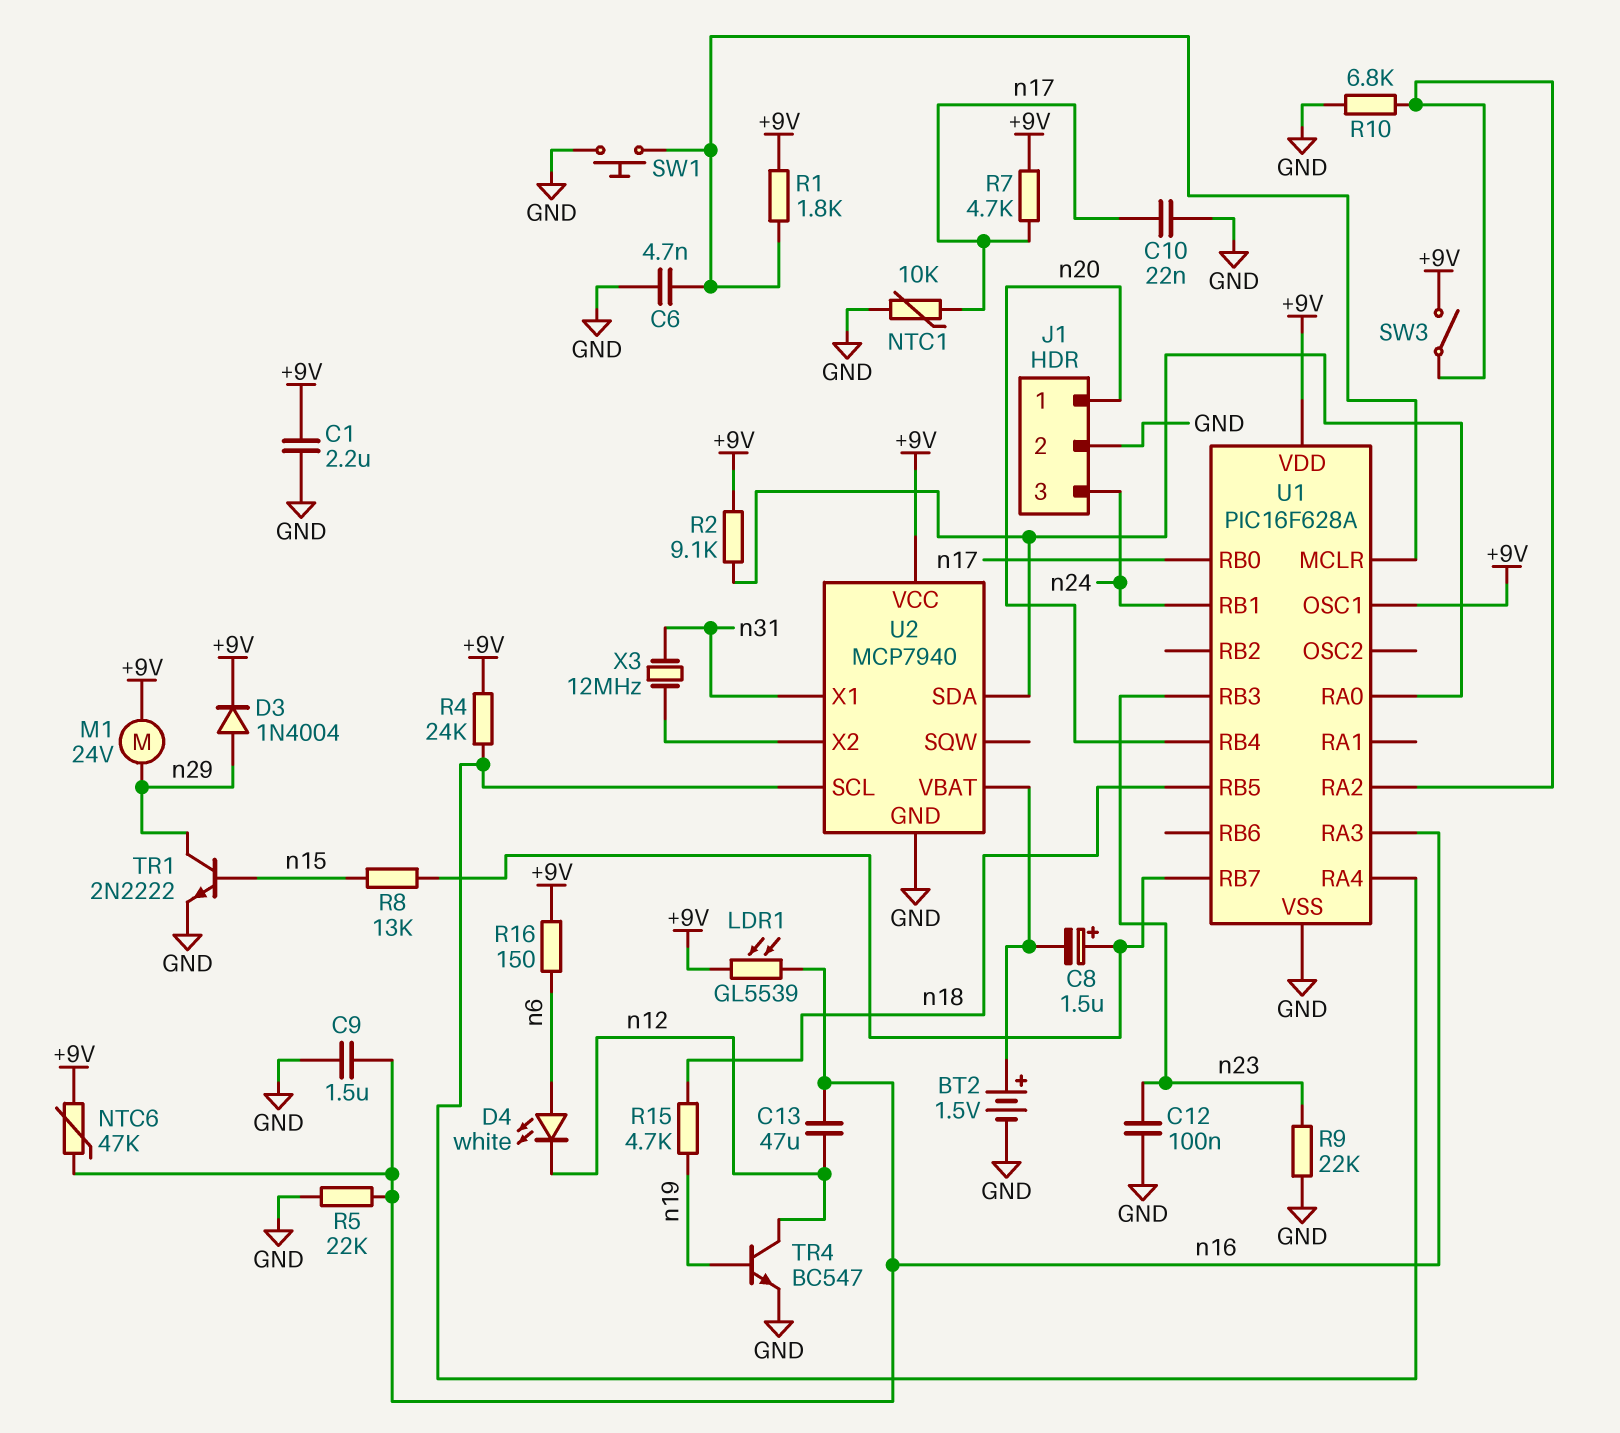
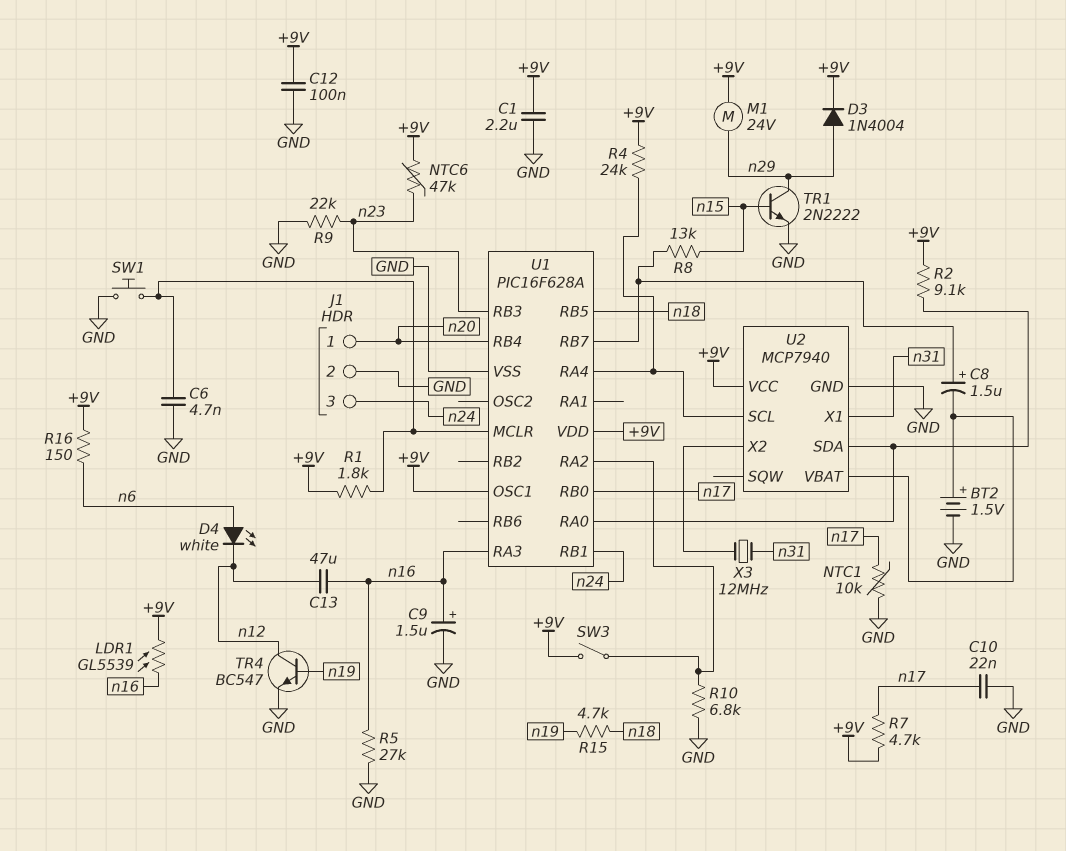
C9: 1.5uF (GND, n16) -> 1.5uF (plus n16, minus GND)
C12: 100nF (GND, n23) -> 100nF (+9V, GND)
NTC6: 47k (+9V, n16) -> 47k (+9V, n23)
R5: 22k (GND, n16) -> 27k (GND, n16)

